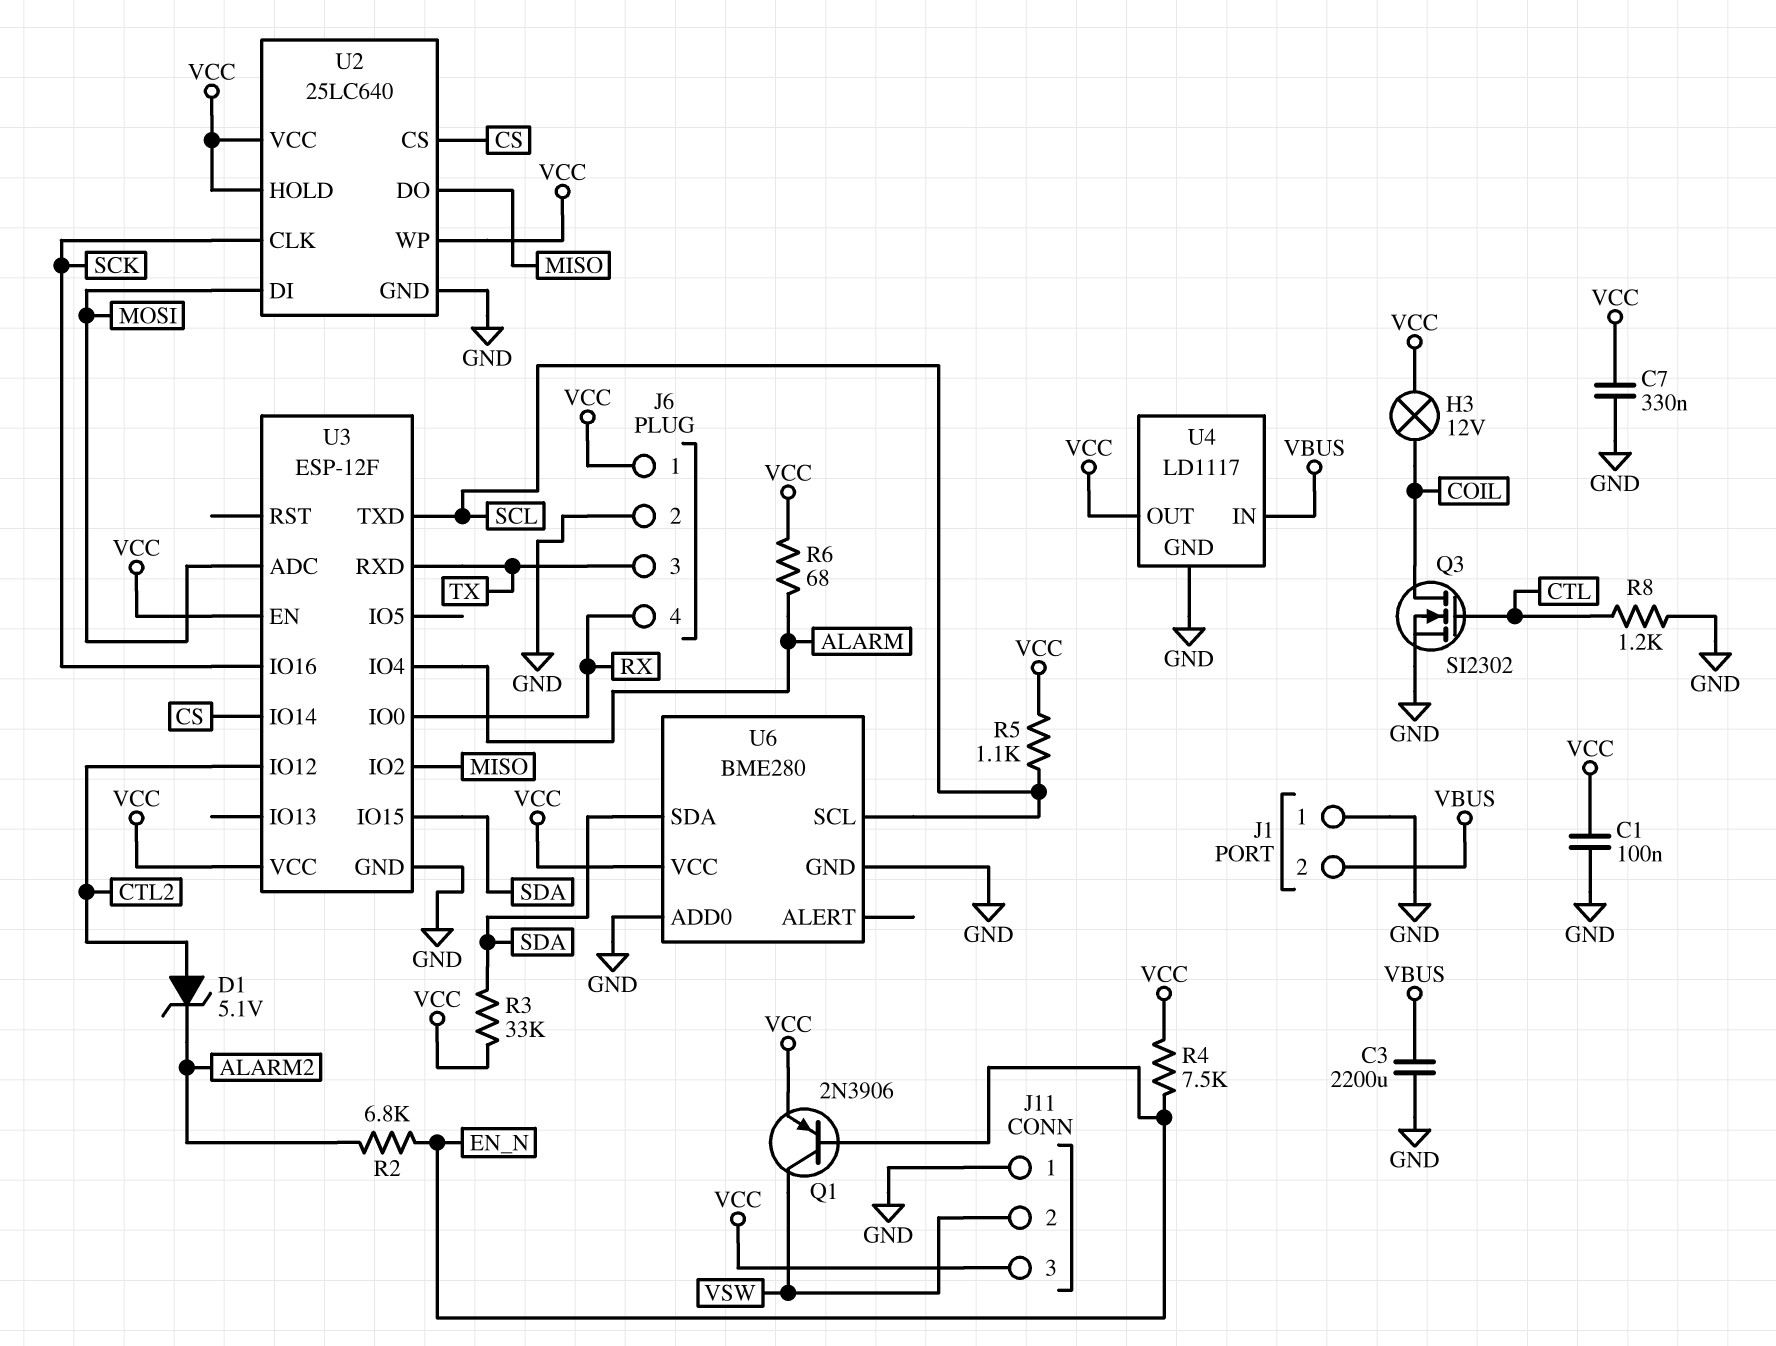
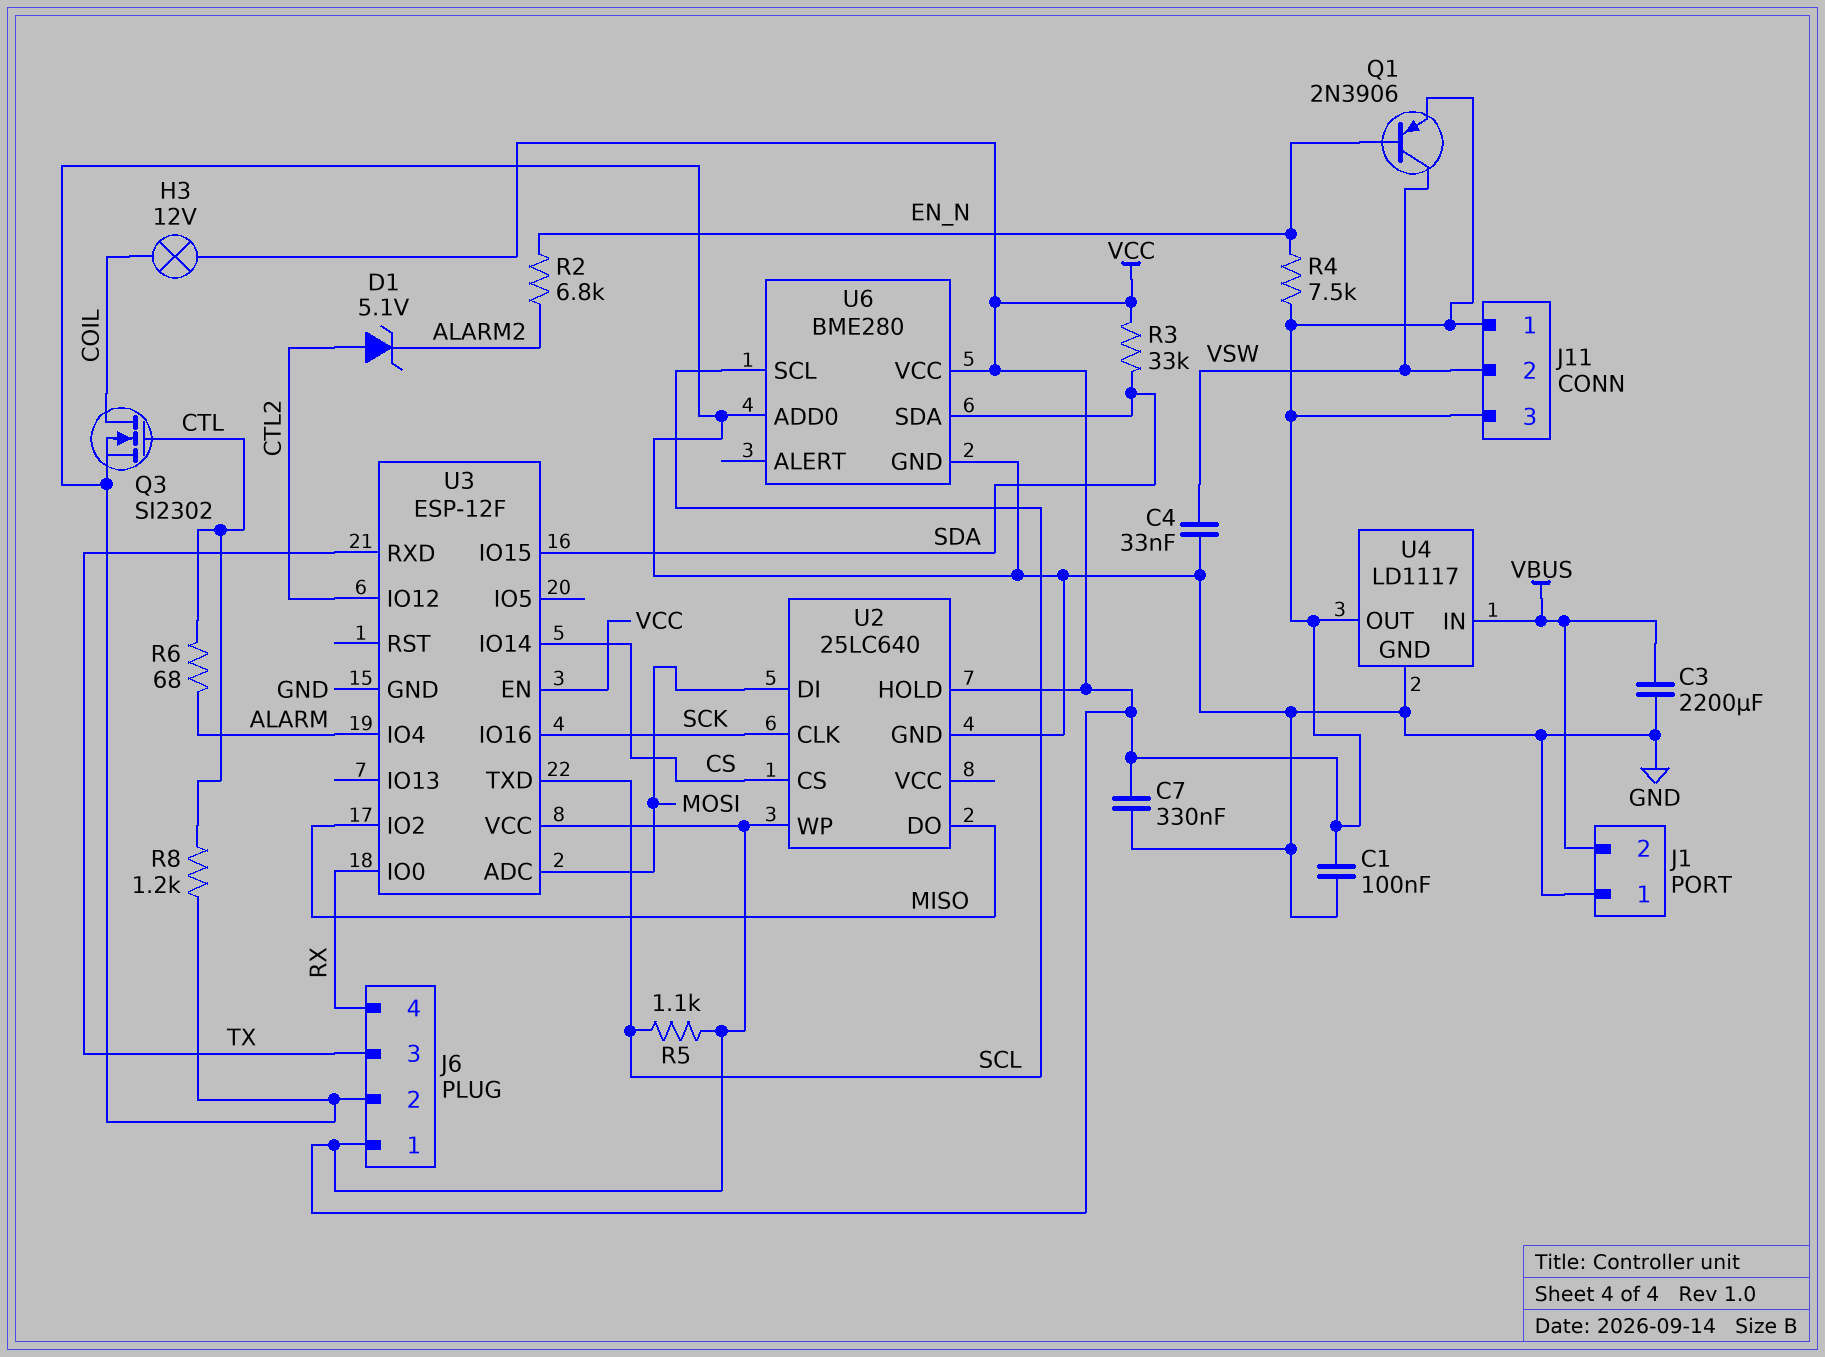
C4: none -> 33nF (GND, VSW)
J11 pin 1: GND -> VCC
R6: 68 (ALARM, VCC) -> 68 (ALARM, CTL)
U2 pin VCC: VCC -> none

